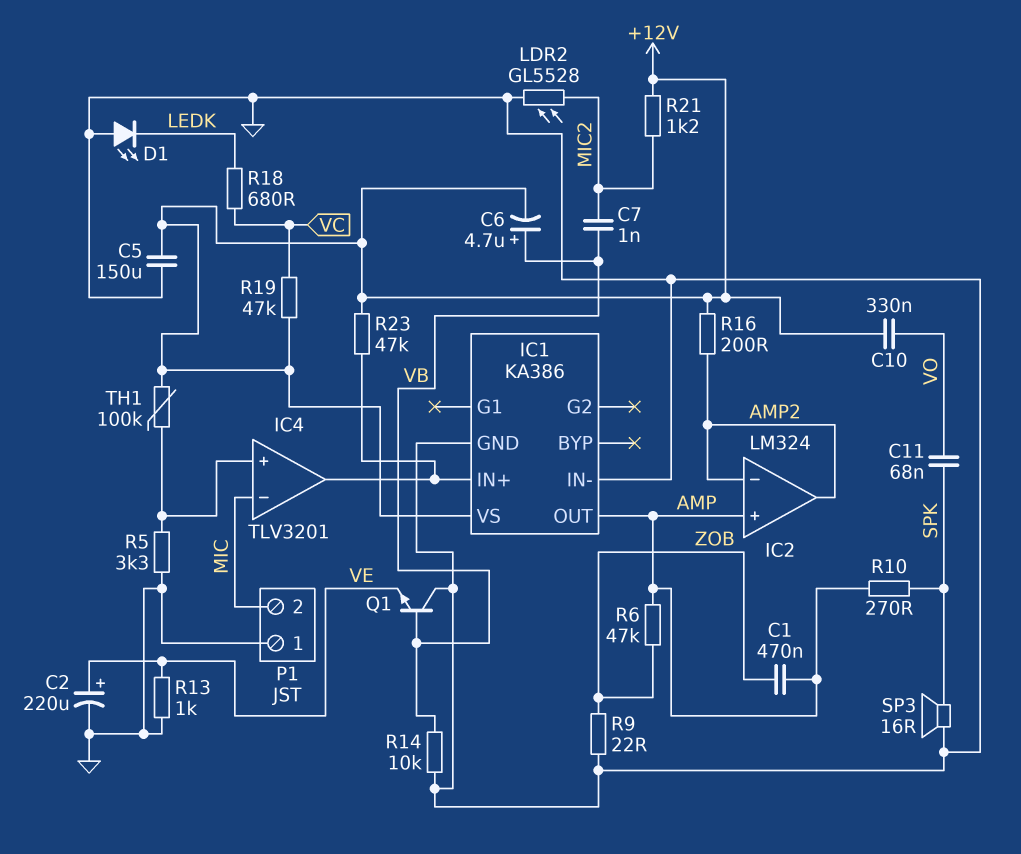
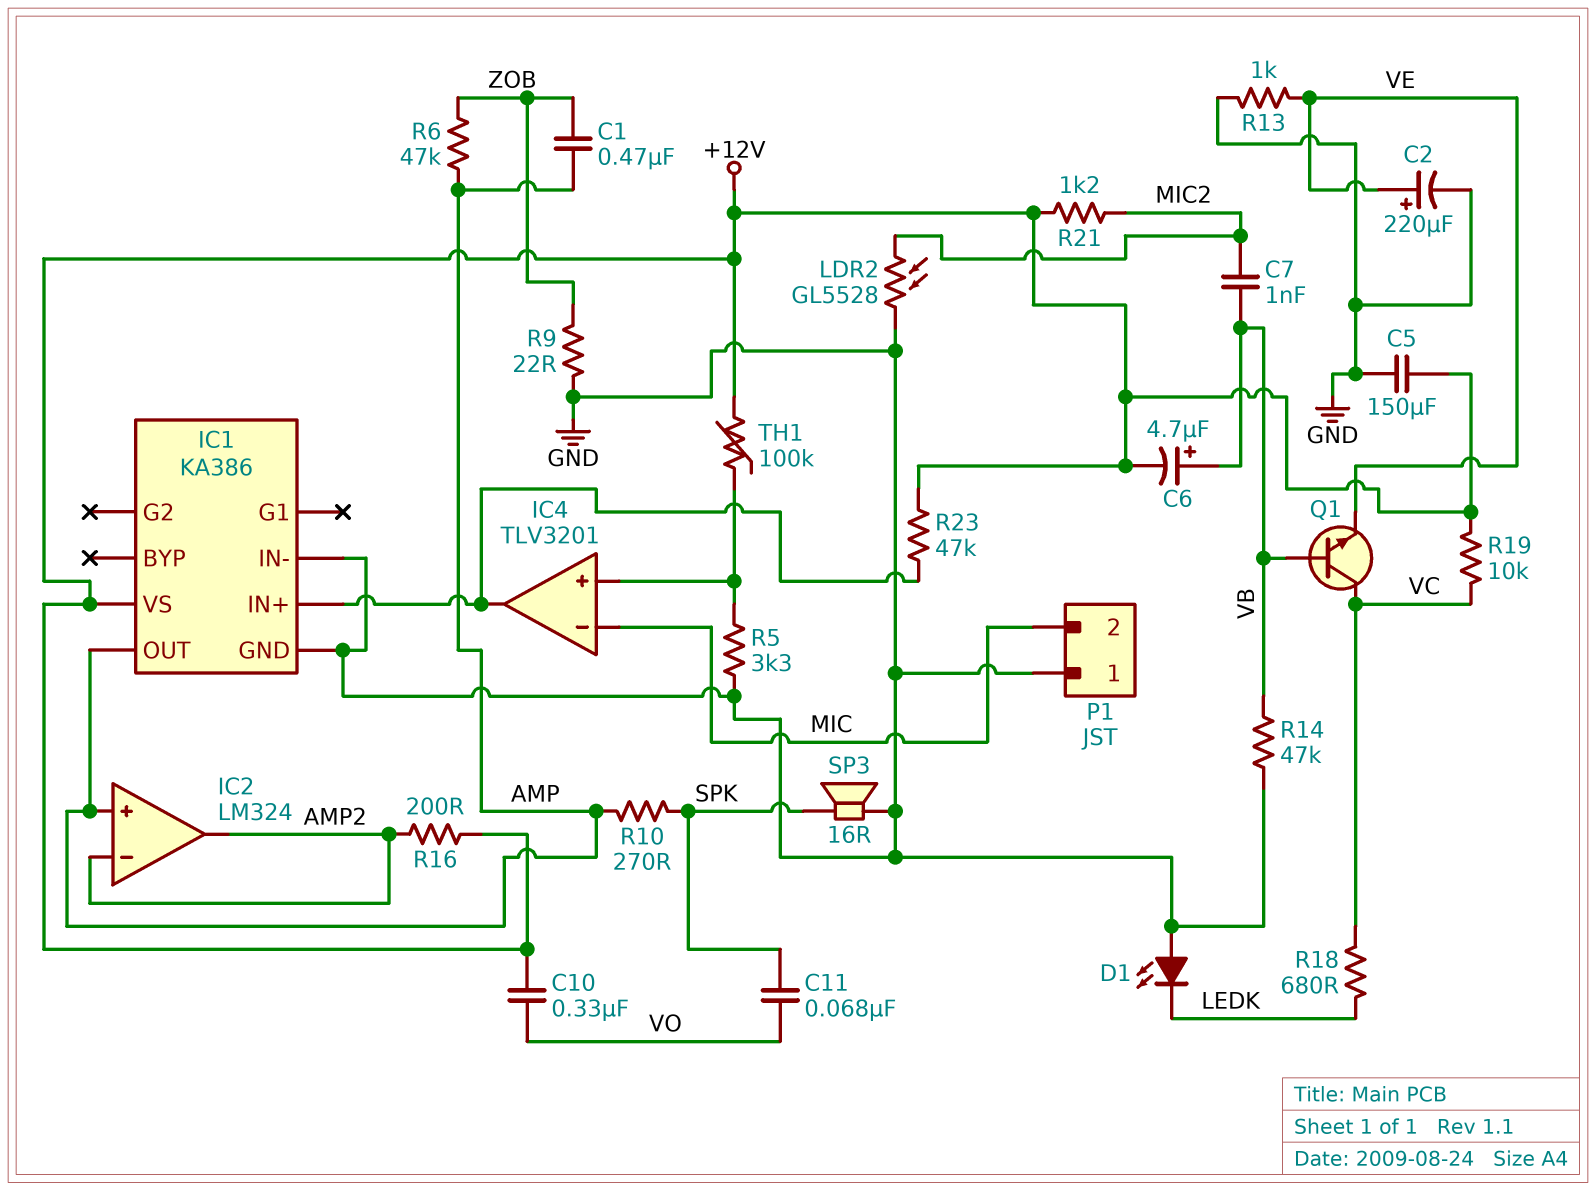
Q1: NPN (B VB, C GND, E VE) -> NPN (B VB, C VC, E VE)
R14: 10k (GND, VB) -> 47k (GND, VB)
R19: 47k (+12V, VC) -> 10k (+12V, VC)

